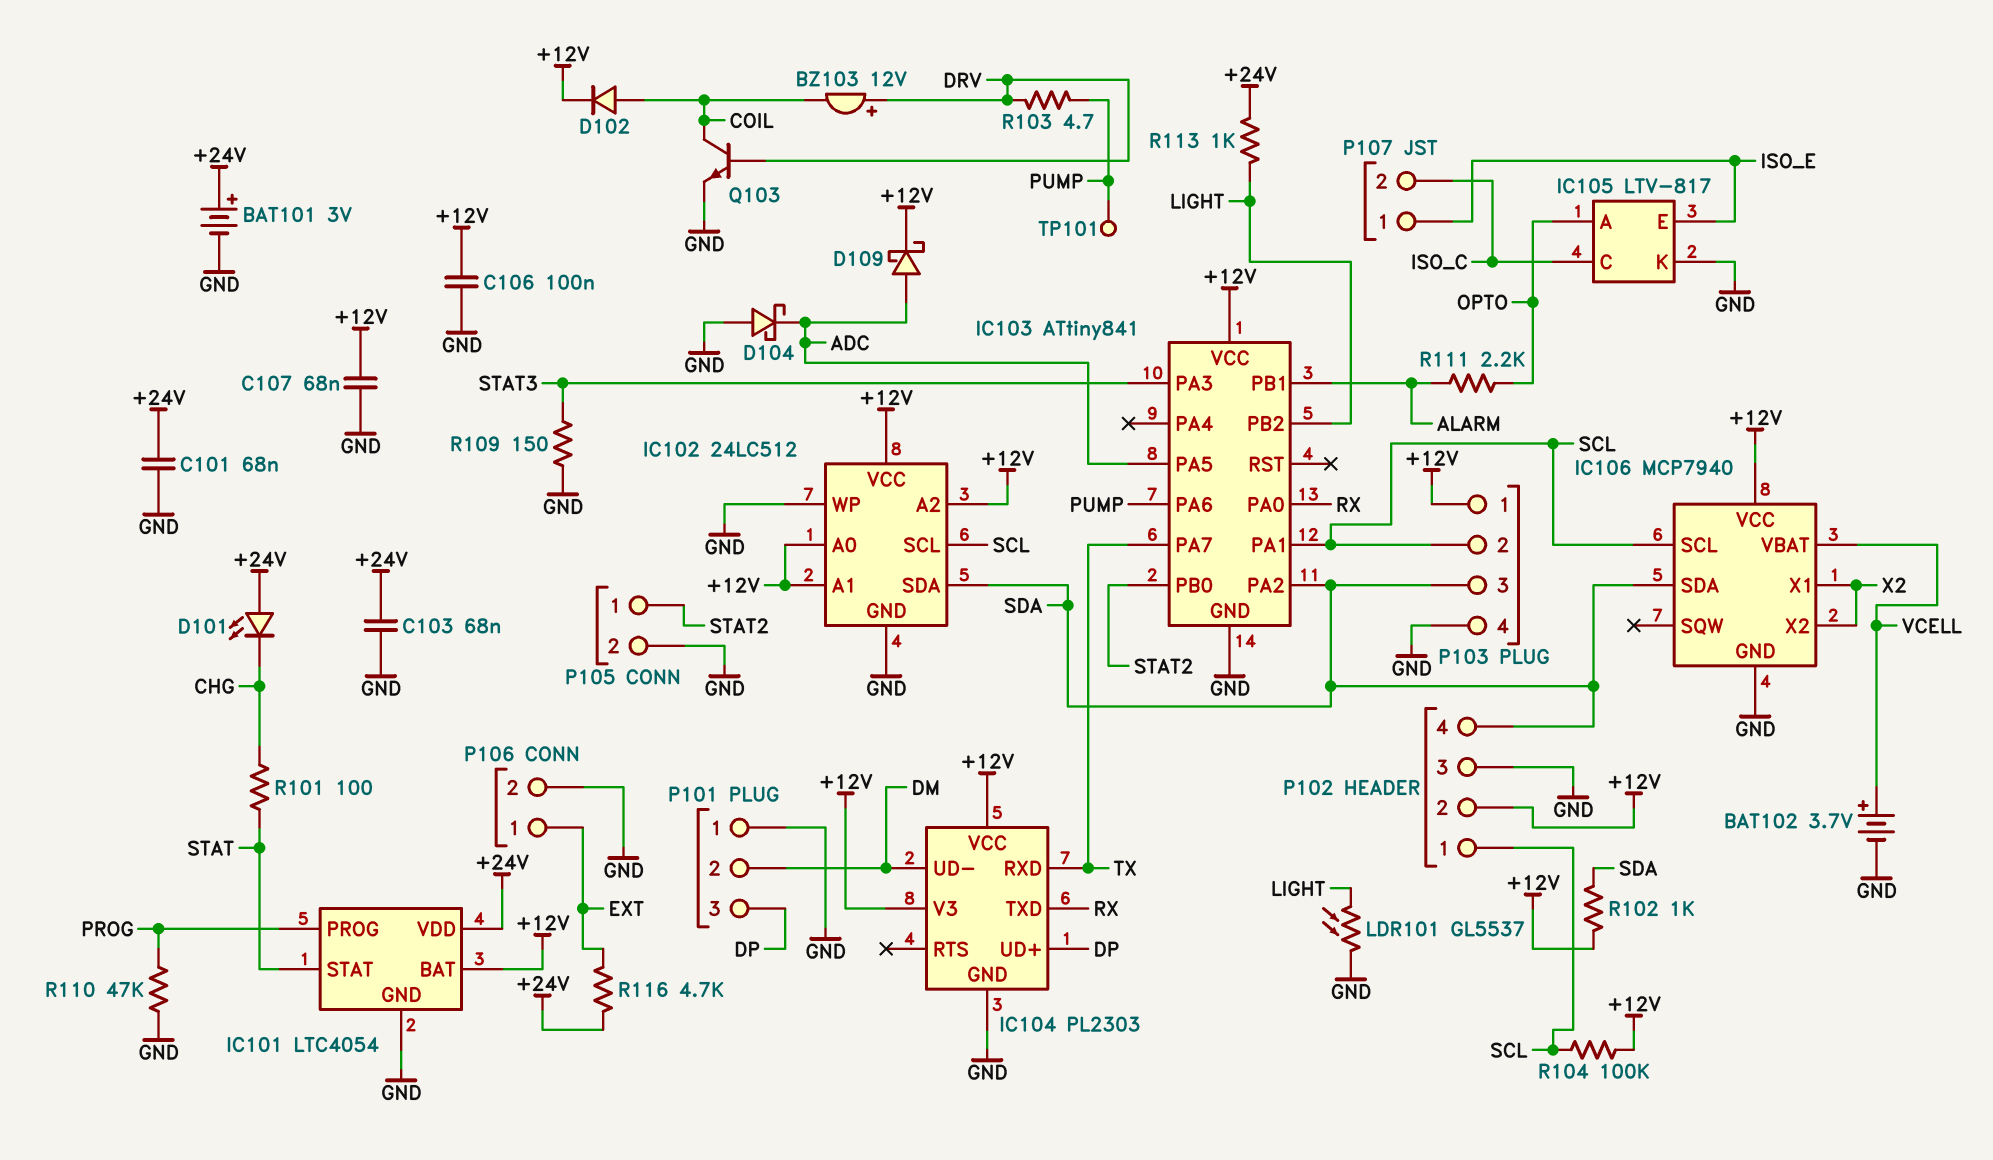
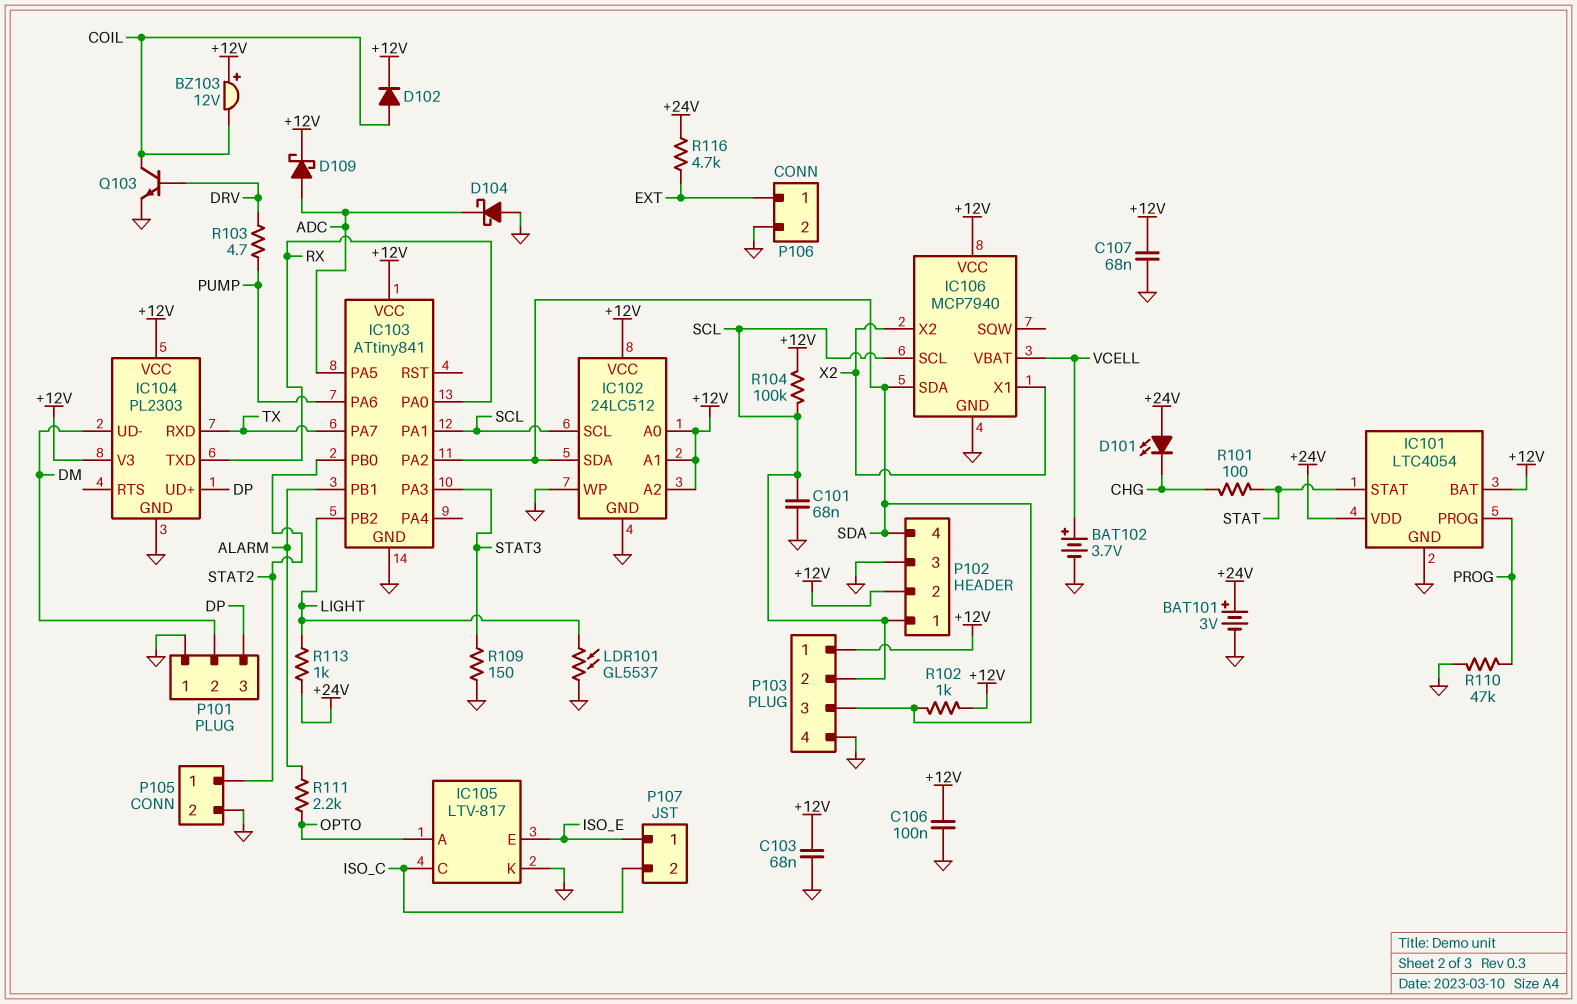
BZ103: buzzer 12V (plus DRV, minus COIL) -> buzzer 12V (plus +12V, minus COIL)
C101: 68nF (+24V, GND) -> 68nF (GND, SCL)
C103: 68nF (+24V, GND) -> 68nF (+12V, GND)
TP101: test point (PUMP) -> none

